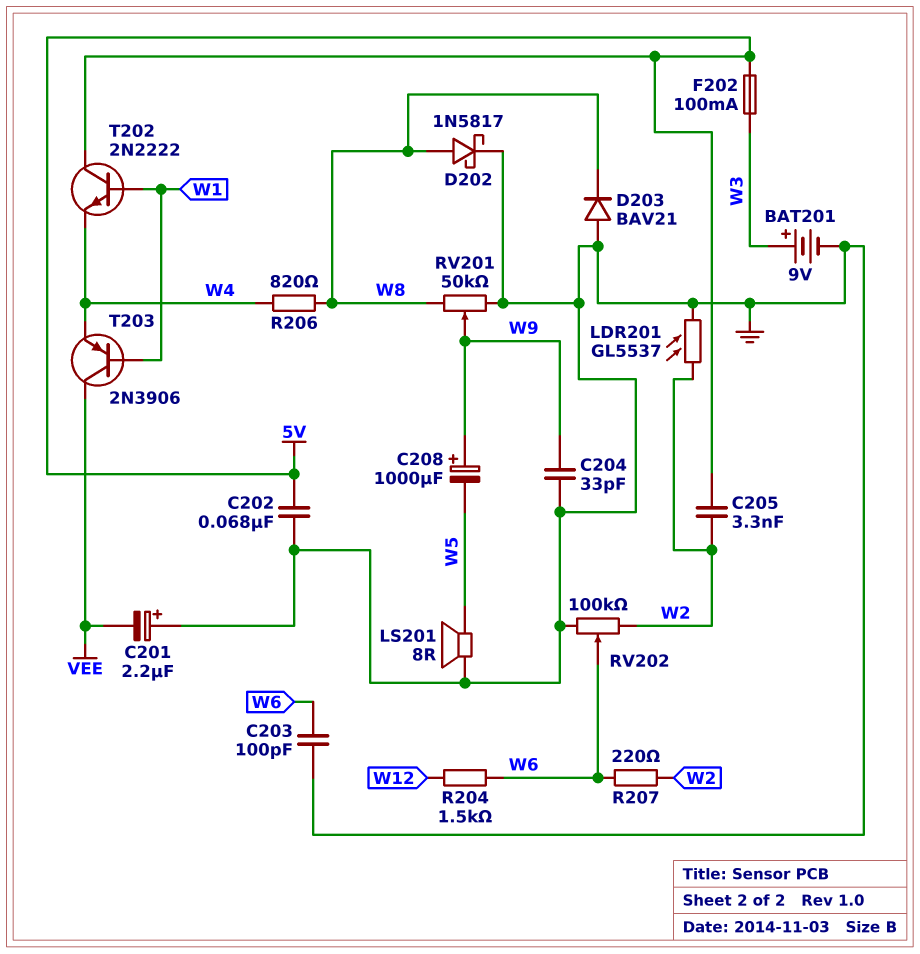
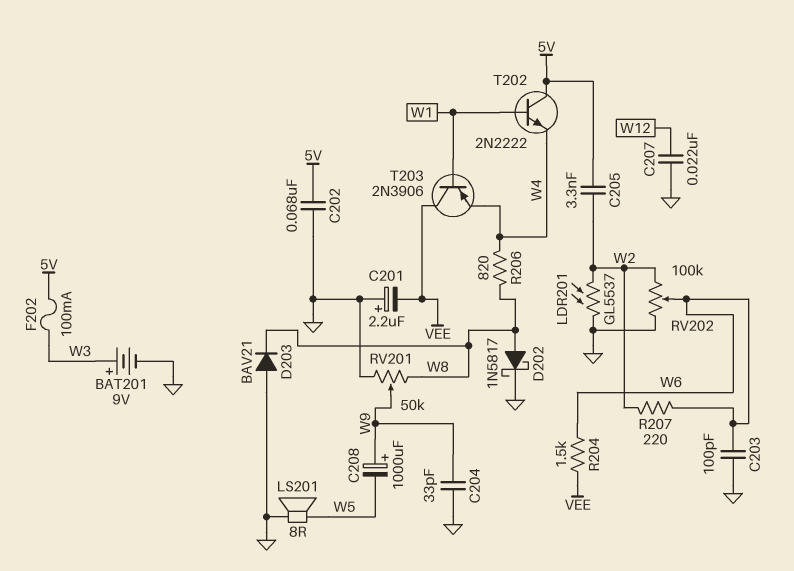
C207: none -> 22nF (GND, W12)
R204: 1.5k (W6, W12) -> 1.5k (VEE, W6)

